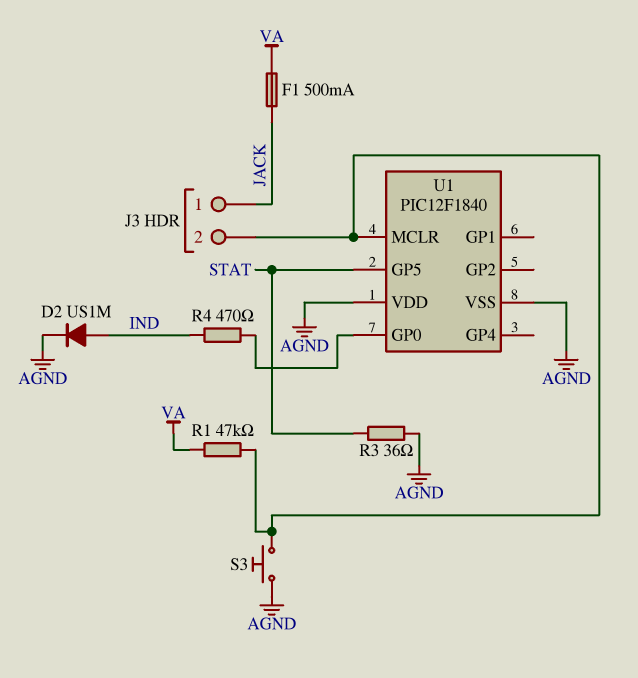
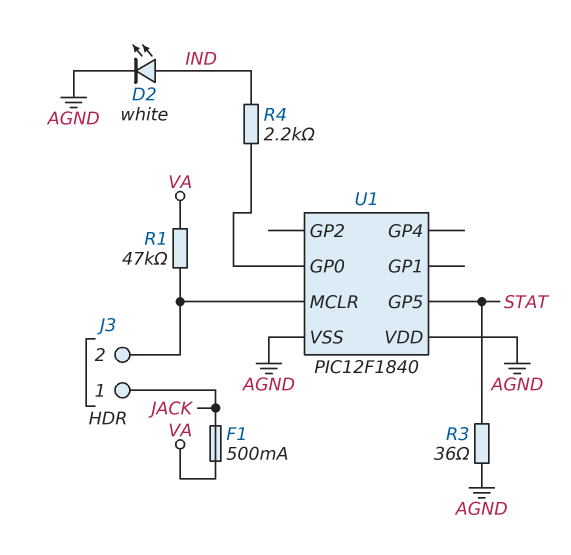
D2: diode US1M (A IND, K AGND) -> LED white (A IND, K AGND)
R4: 470 (IND, U1/GP0) -> 2.2k (IND, U1/GP0)
S3: button (AGND, J3/2) -> none

